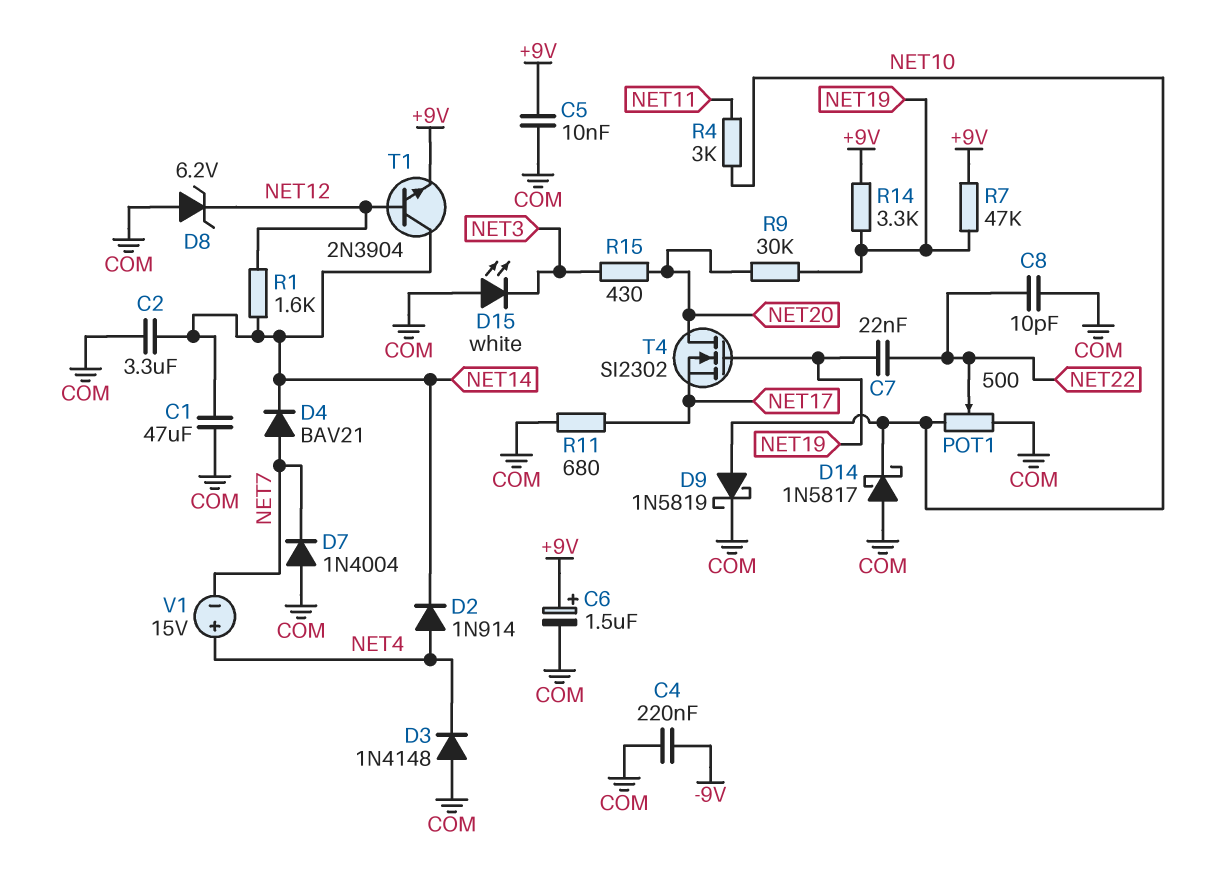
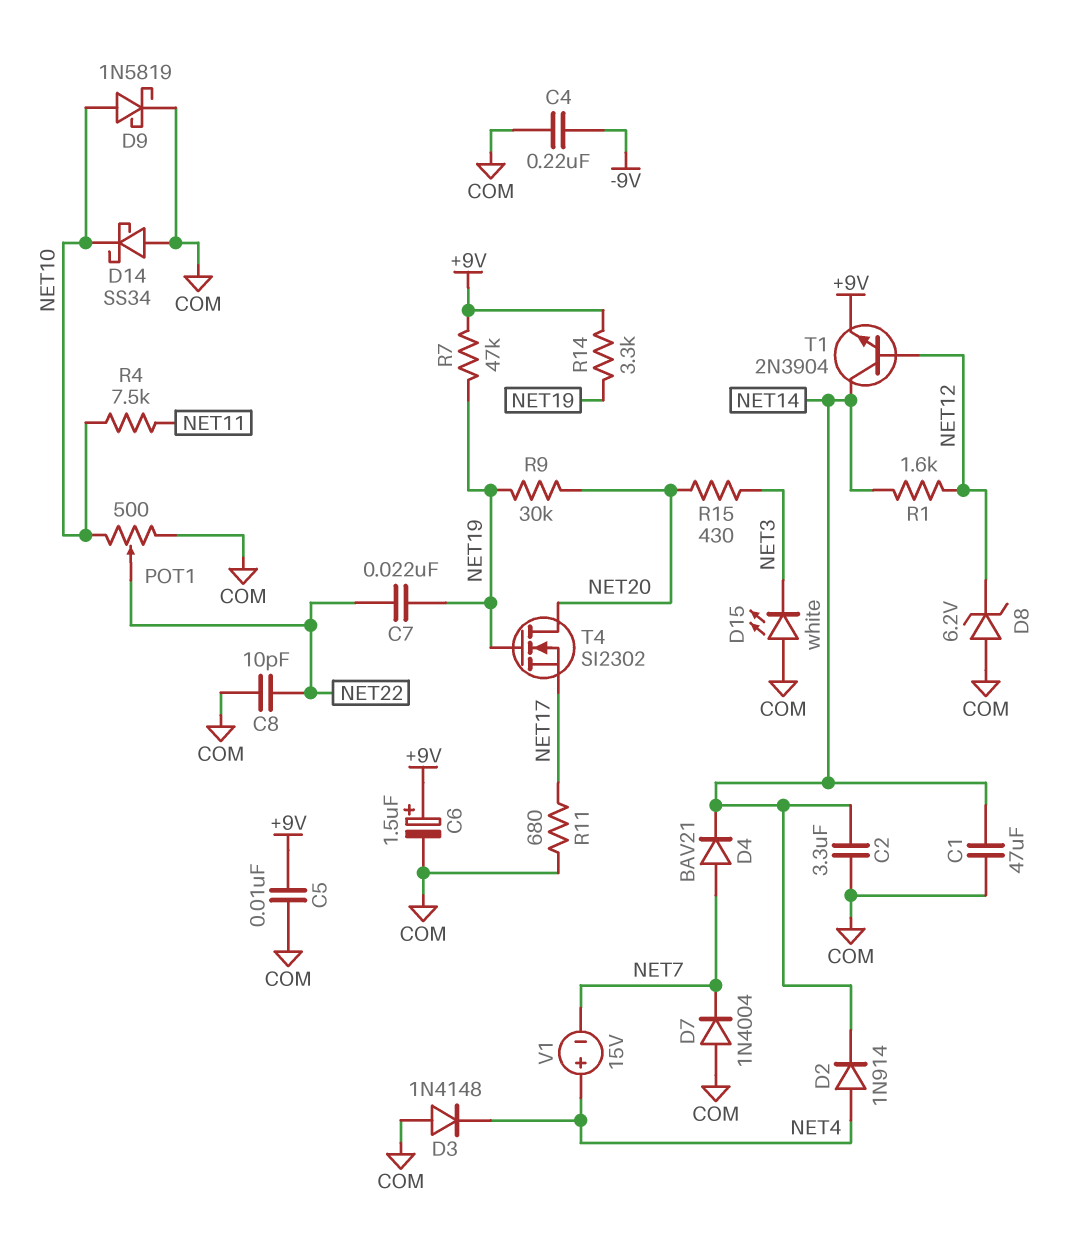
D14: schottky 1N5817 (A COM, K NET10) -> schottky SS34 (A COM, K NET10)
R4: 3k (NET10, NET11) -> 7.5k (NET10, NET11)

